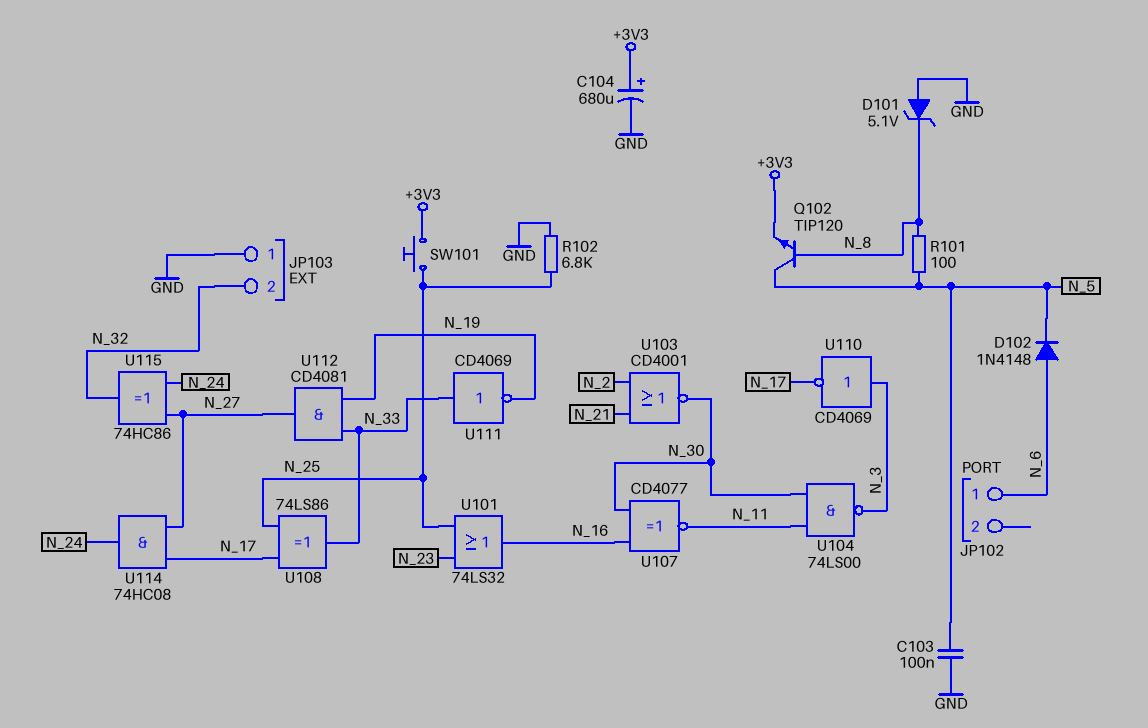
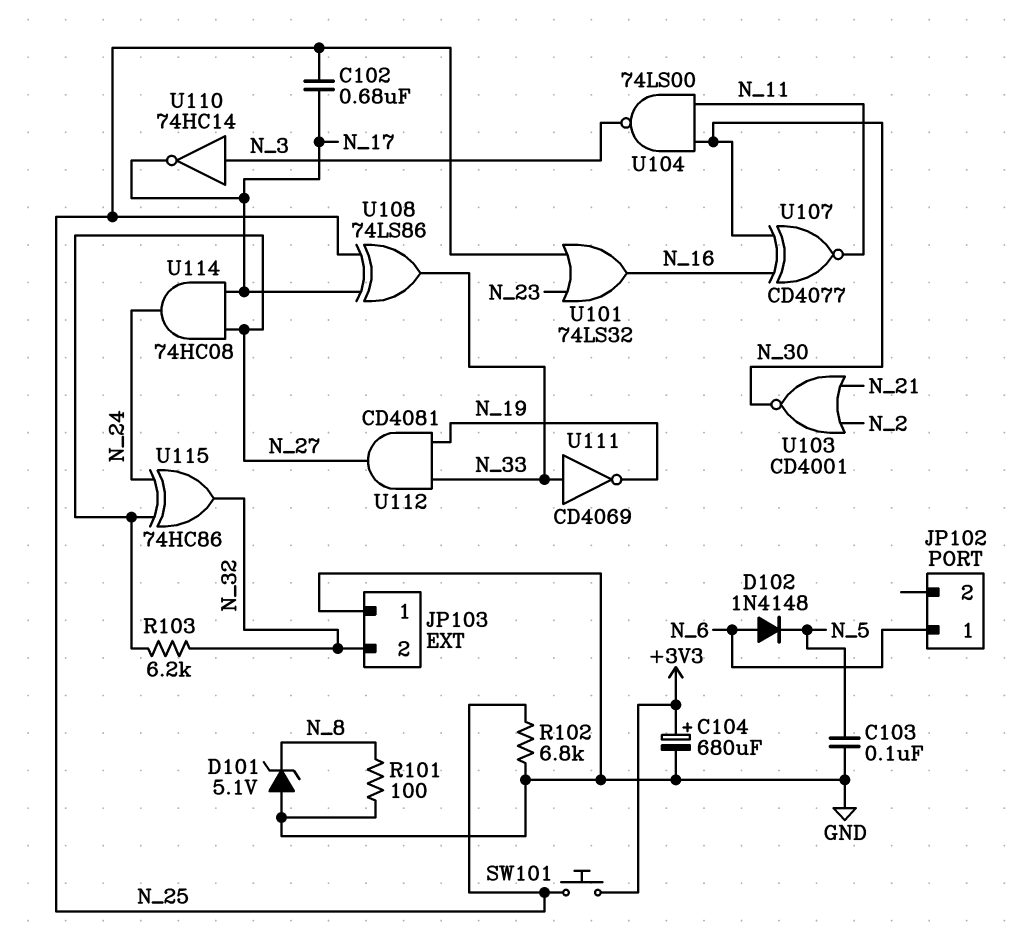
C102: none -> 680nF (N_17, N_25)
Q102: NPN TIP120 (B N_8, C N_5, E +3V3) -> none
R101: 100 (N_5, N_8) -> 100 (GND, N_8)
R103: none -> 6.2k (N_27, N_32)
U110: NOT CD4069 (in N_3, out N_17) -> NOT 74HC14 (in N_3, out N_17)

